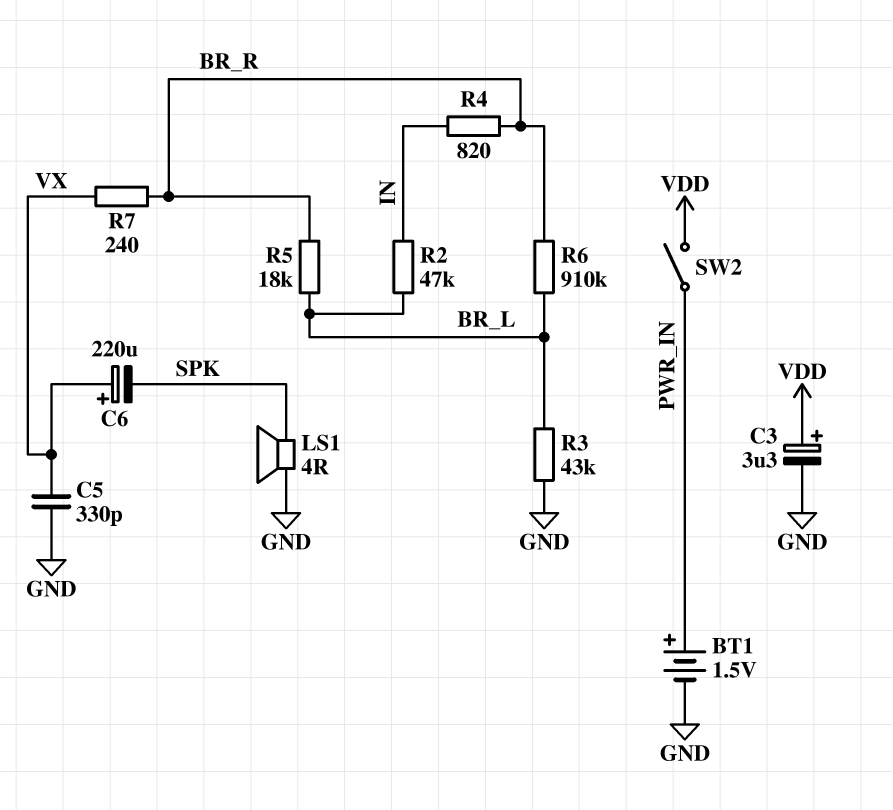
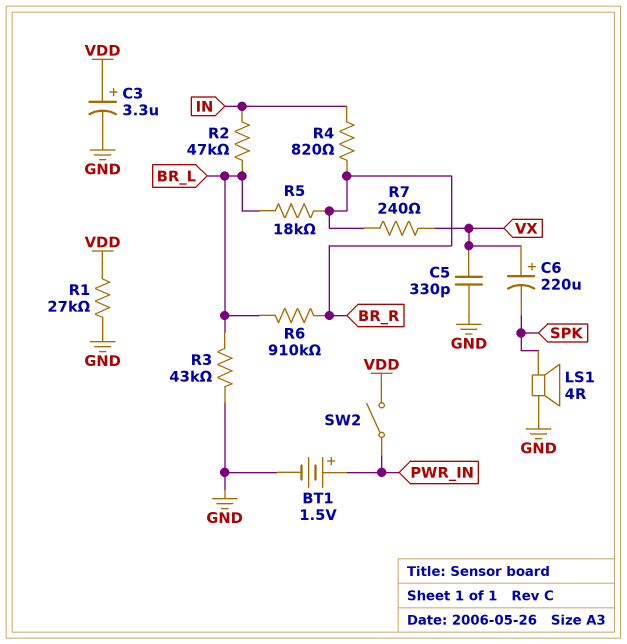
R1: none -> 27k (GND, VDD)

